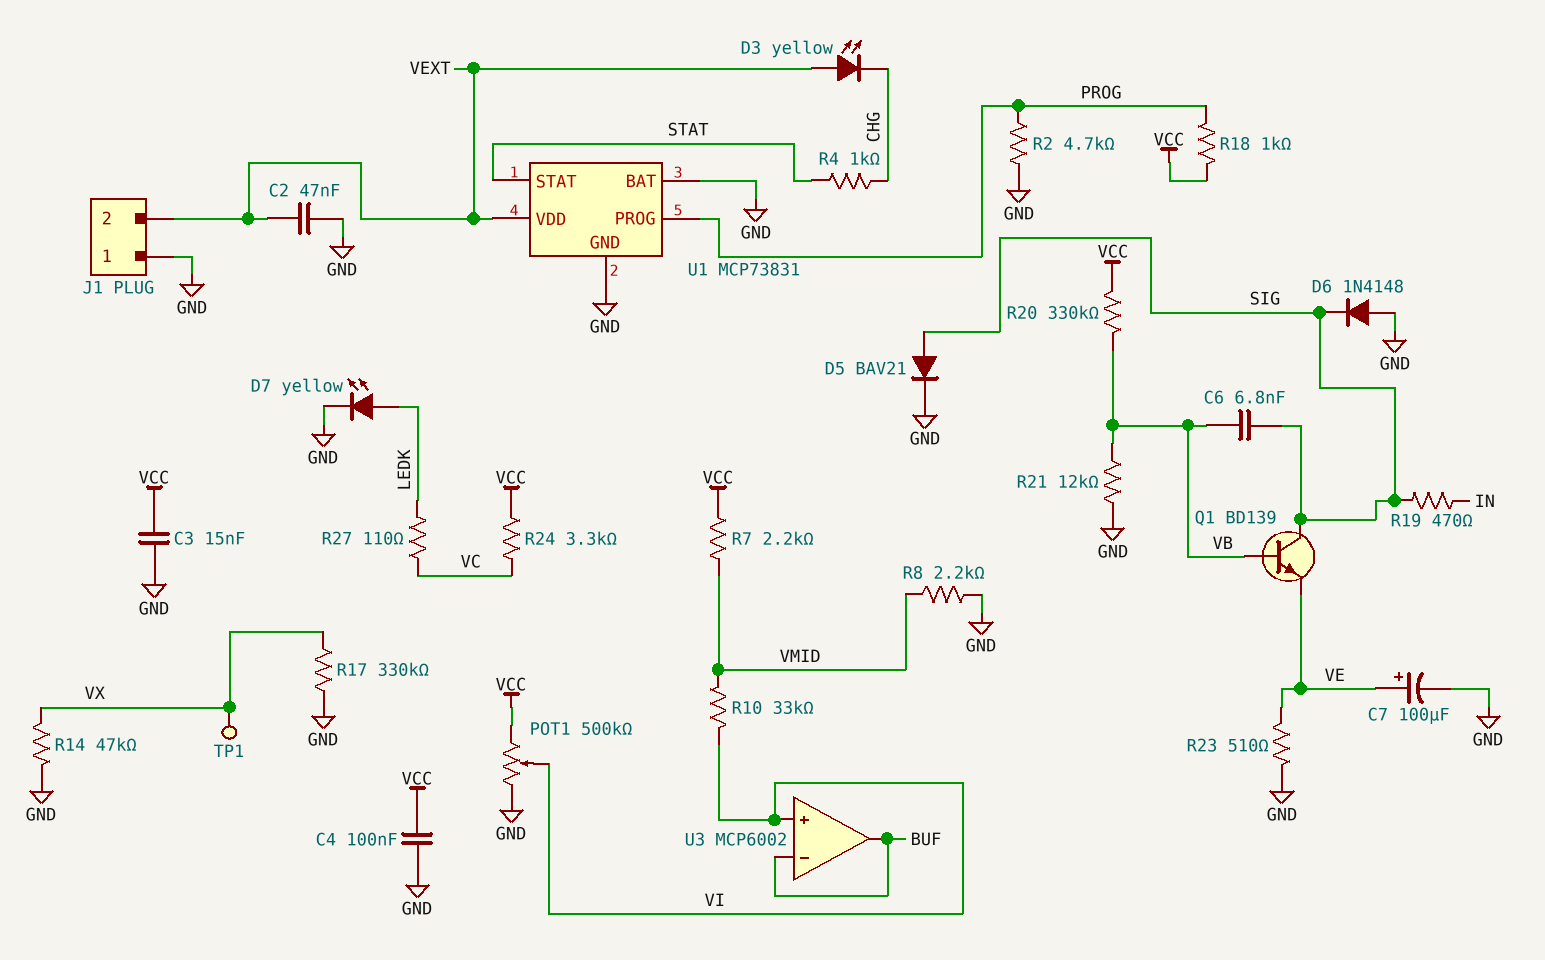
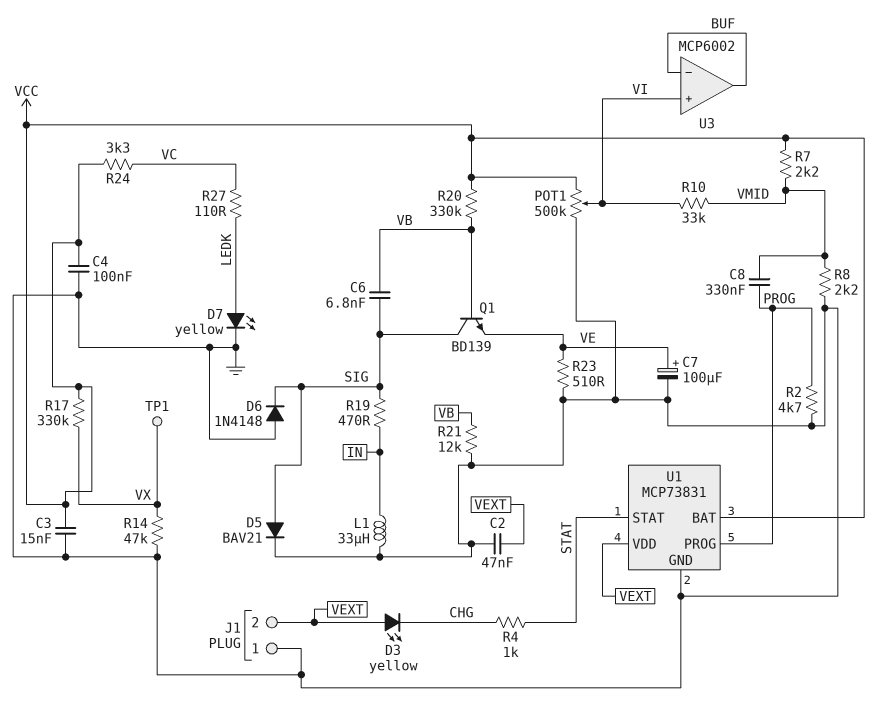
C8: none -> 330nF (PROG, VMID)
L1: none -> 33uH (GND, IN)
R17: 330k (GND, VX) -> 330k (VCC, VX)
R18: 1k (PROG, VCC) -> none
U1 pin BAT: GND -> VCC

